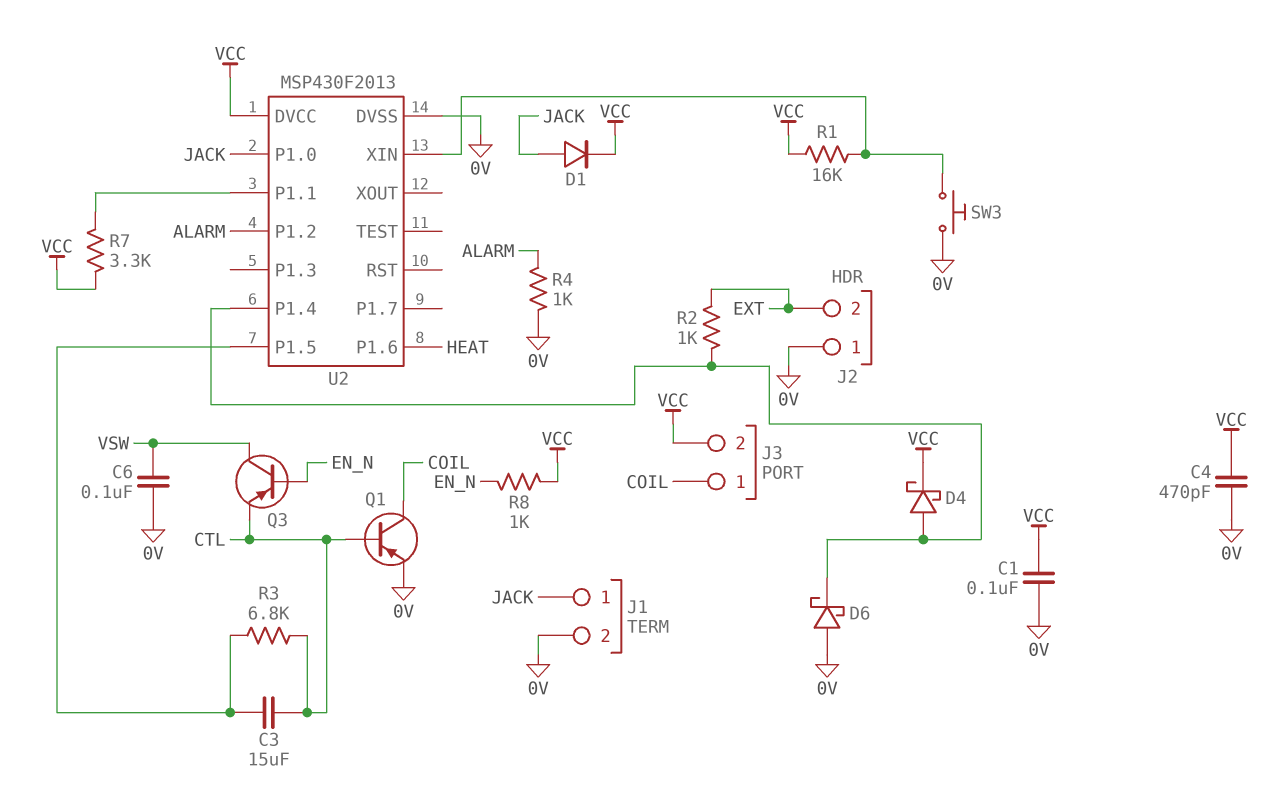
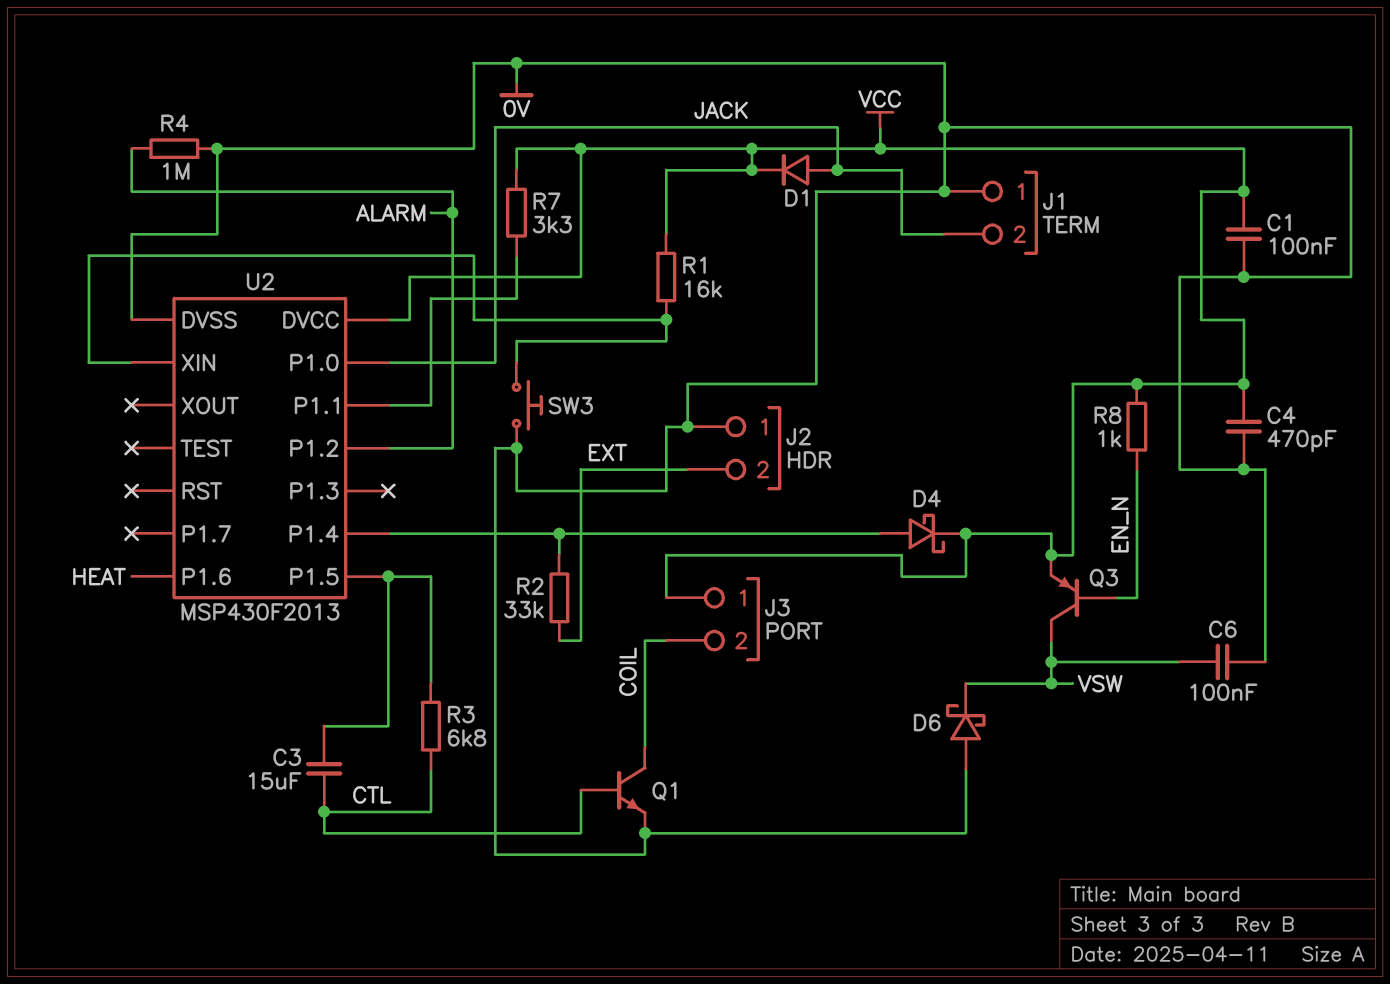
D6: schottky (A 0V, K U2/P1.4) -> schottky (A 0V, K VSW)
J1 pin 1: JACK -> 0V
J1 pin 2: 0V -> JACK
J3 pin 1: COIL -> VCC
J3 pin 2: VCC -> COIL
Q1: PNP (B CTL, C COIL, E 0V) -> NPN (B CTL, C COIL, E 0V)
Q3: PNP (B EN_N, C VSW, E CTL) -> PNP (B EN_N, C VSW, E VCC)
R2: 1k (EXT, U2/P1.4) -> 33k (EXT, U2/P1.4)
R4: 1k (0V, ALARM) -> 1M (0V, ALARM)

